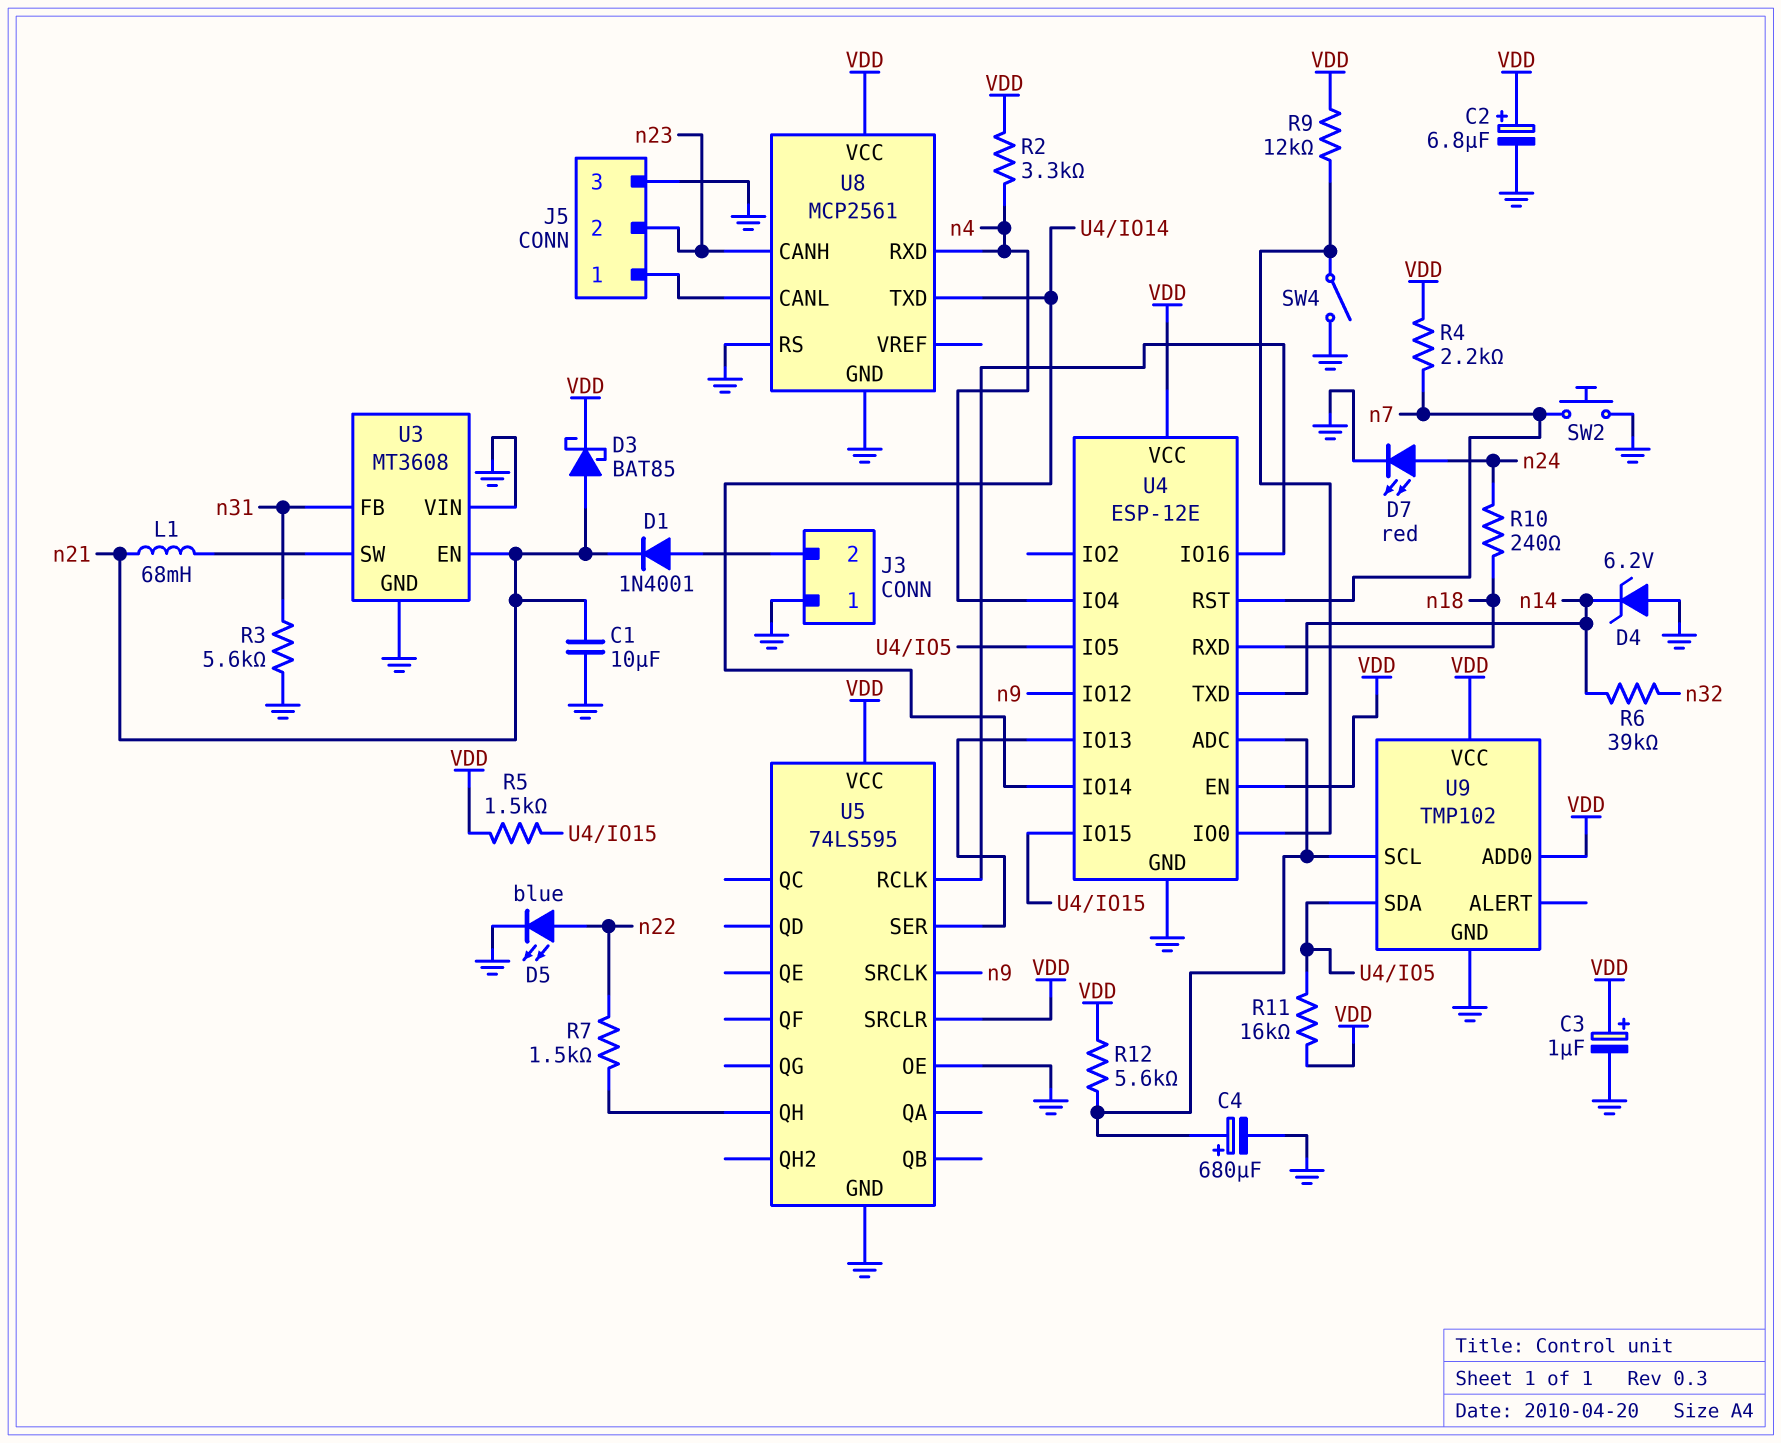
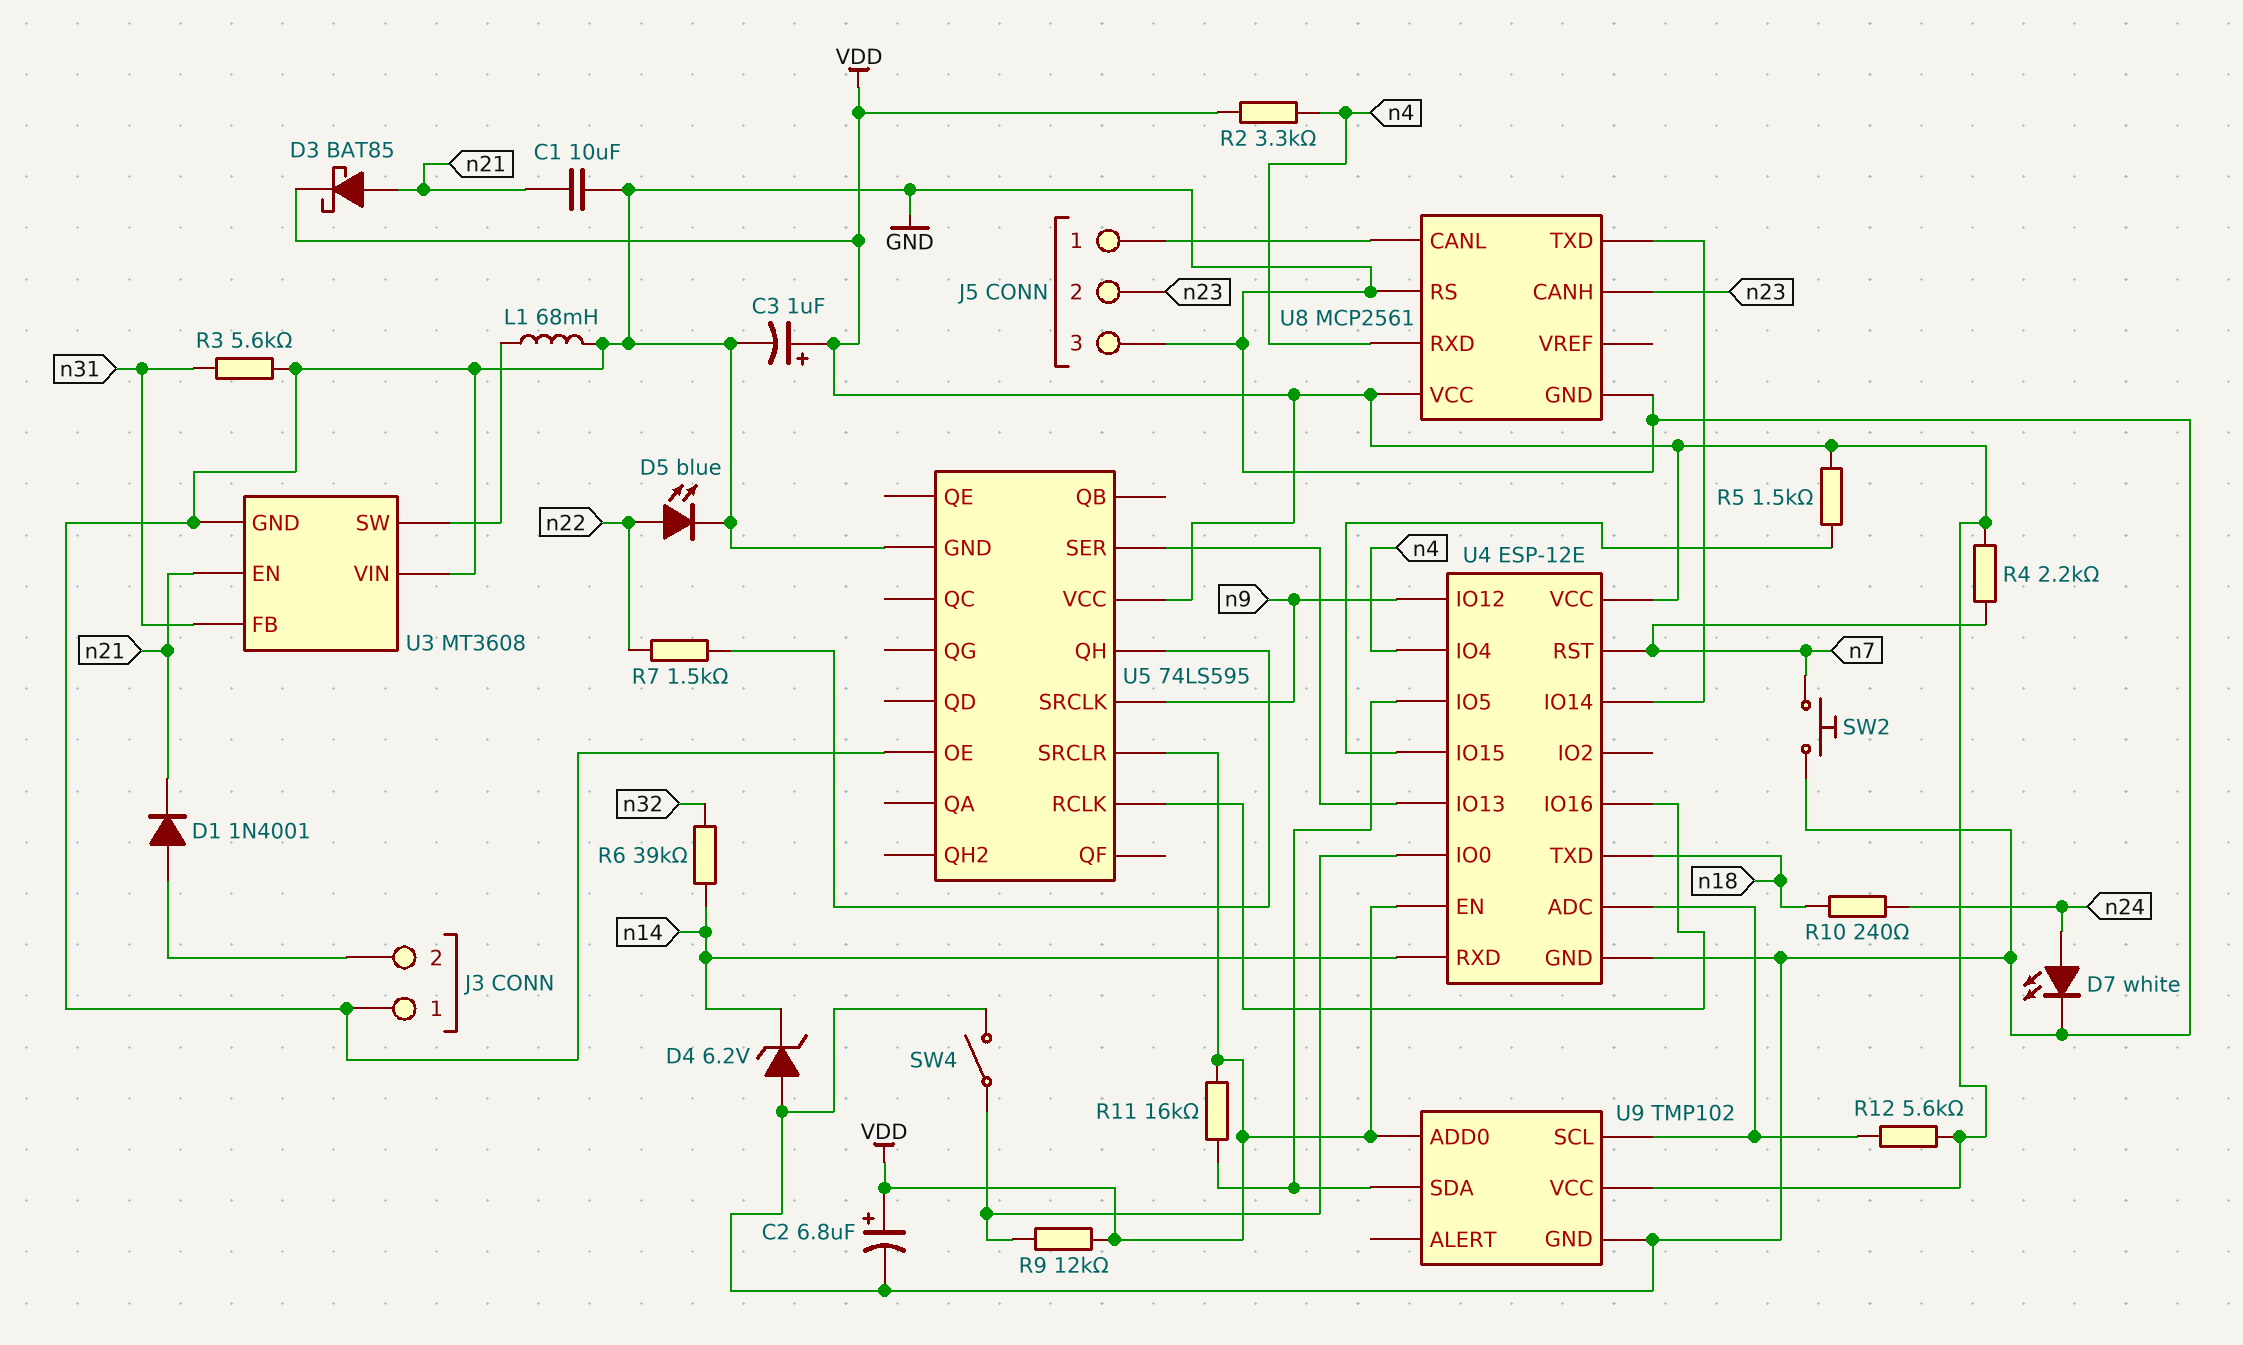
C4: 680uF (plus U4/ADC, minus GND) -> none
D7: LED red (A n24, K GND) -> LED white (A n24, K GND)
L1: 68mH (U3/SW, n21) -> 68mH (GND, U3/SW)
U4 pin RXD: n18 -> n14
U4 pin TXD: n14 -> n18

